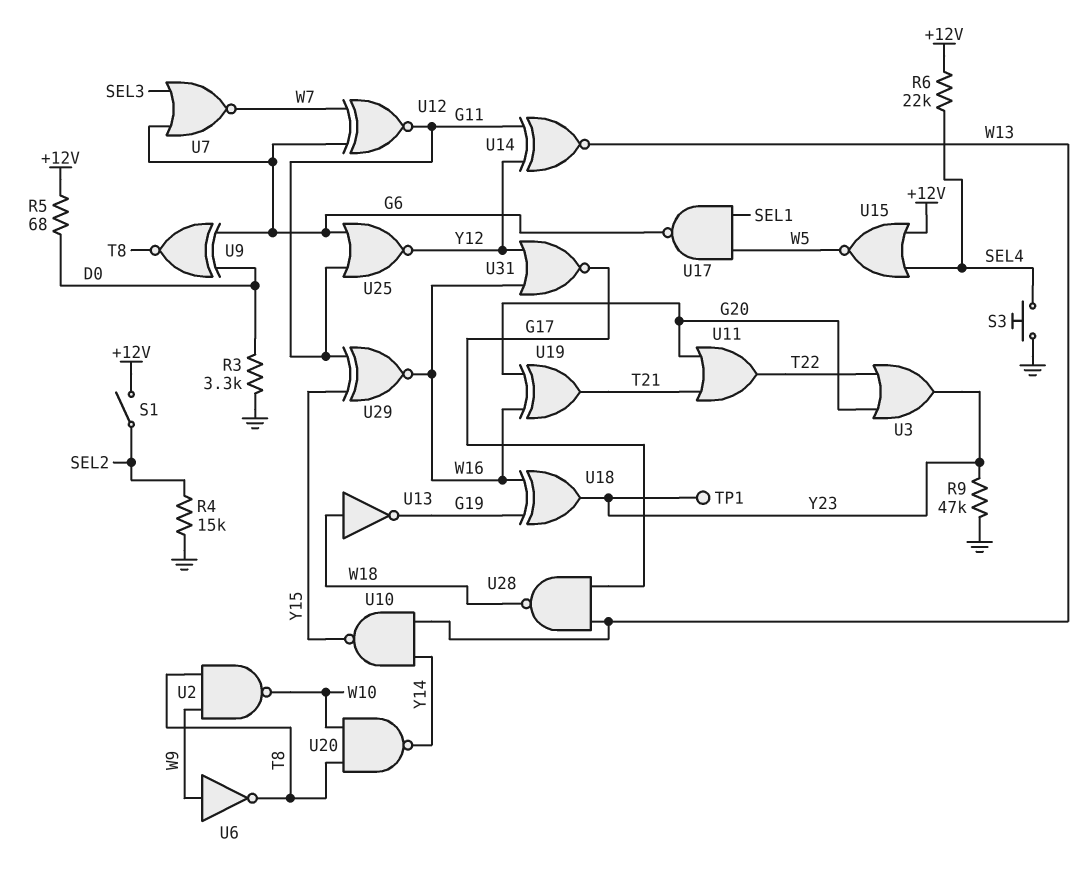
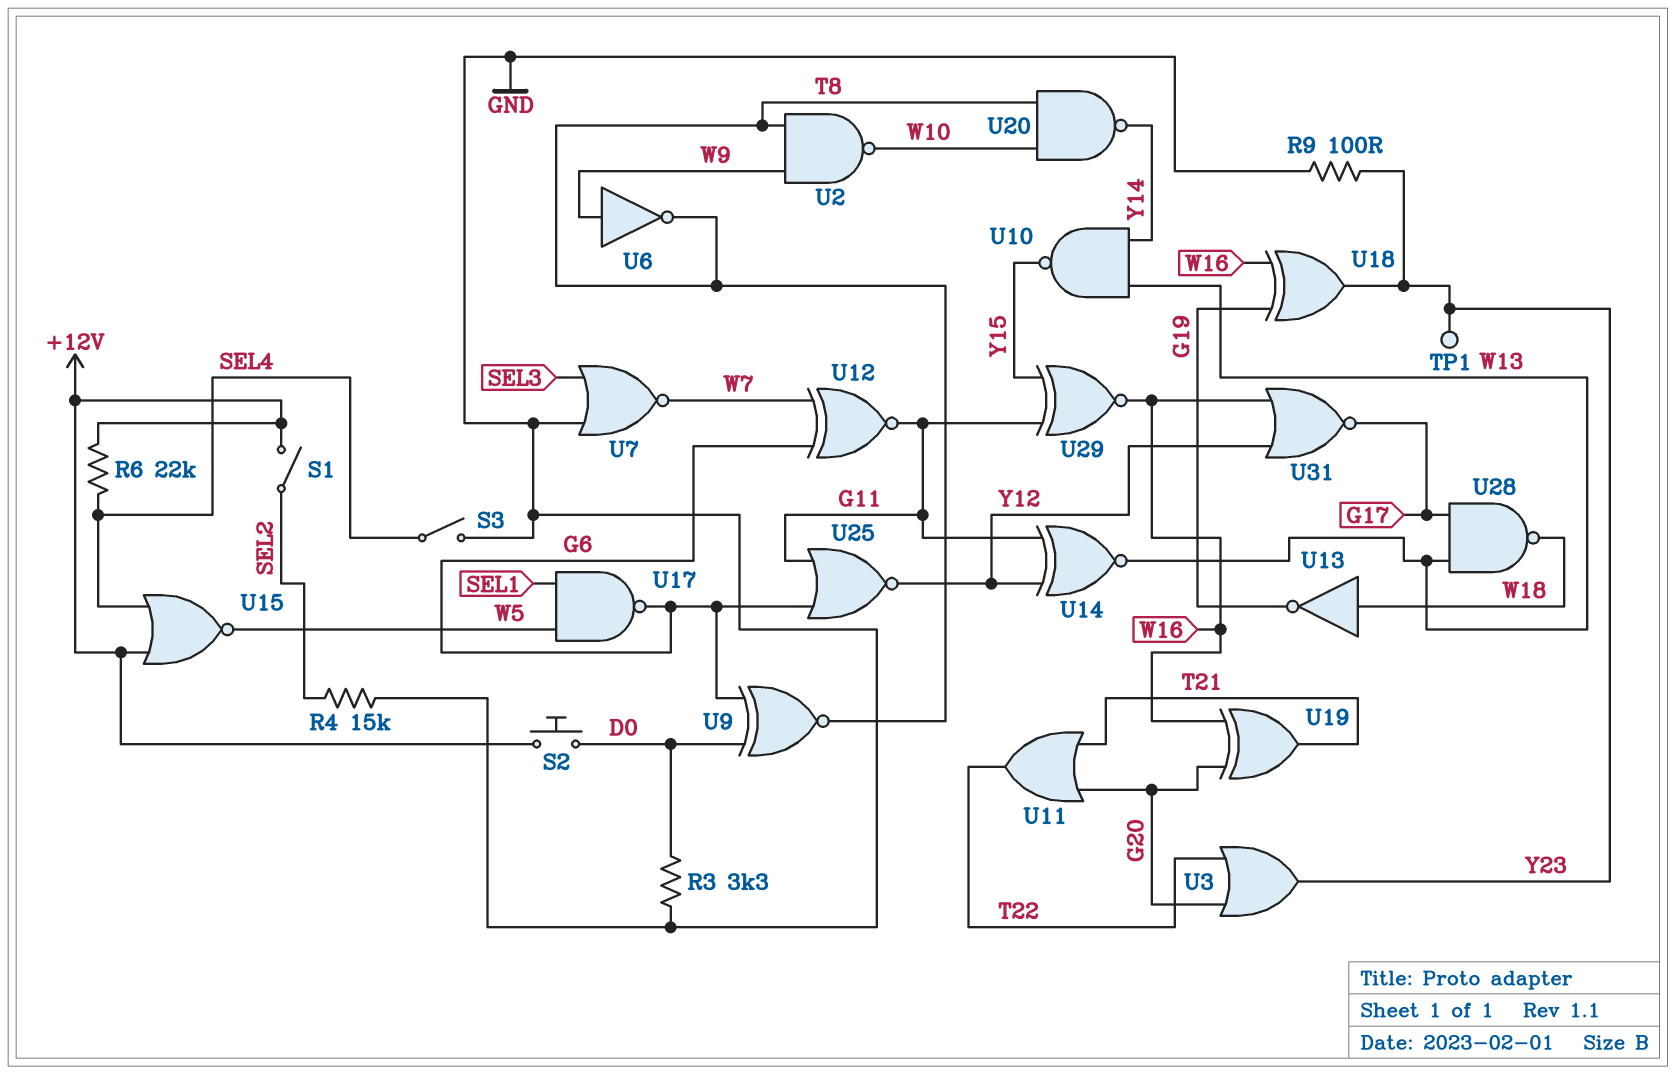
R5: 68 (+12V, D0) -> none
R9: 47k (GND, Y23) -> 100 (GND, Y23)
S2: none -> button (+12V, D0)
S3: button (GND, SEL4) -> switch (GND, SEL4)
U7: NOR (in G6, in SEL3, out W7) -> NOR (in GND, in SEL3, out W7)

